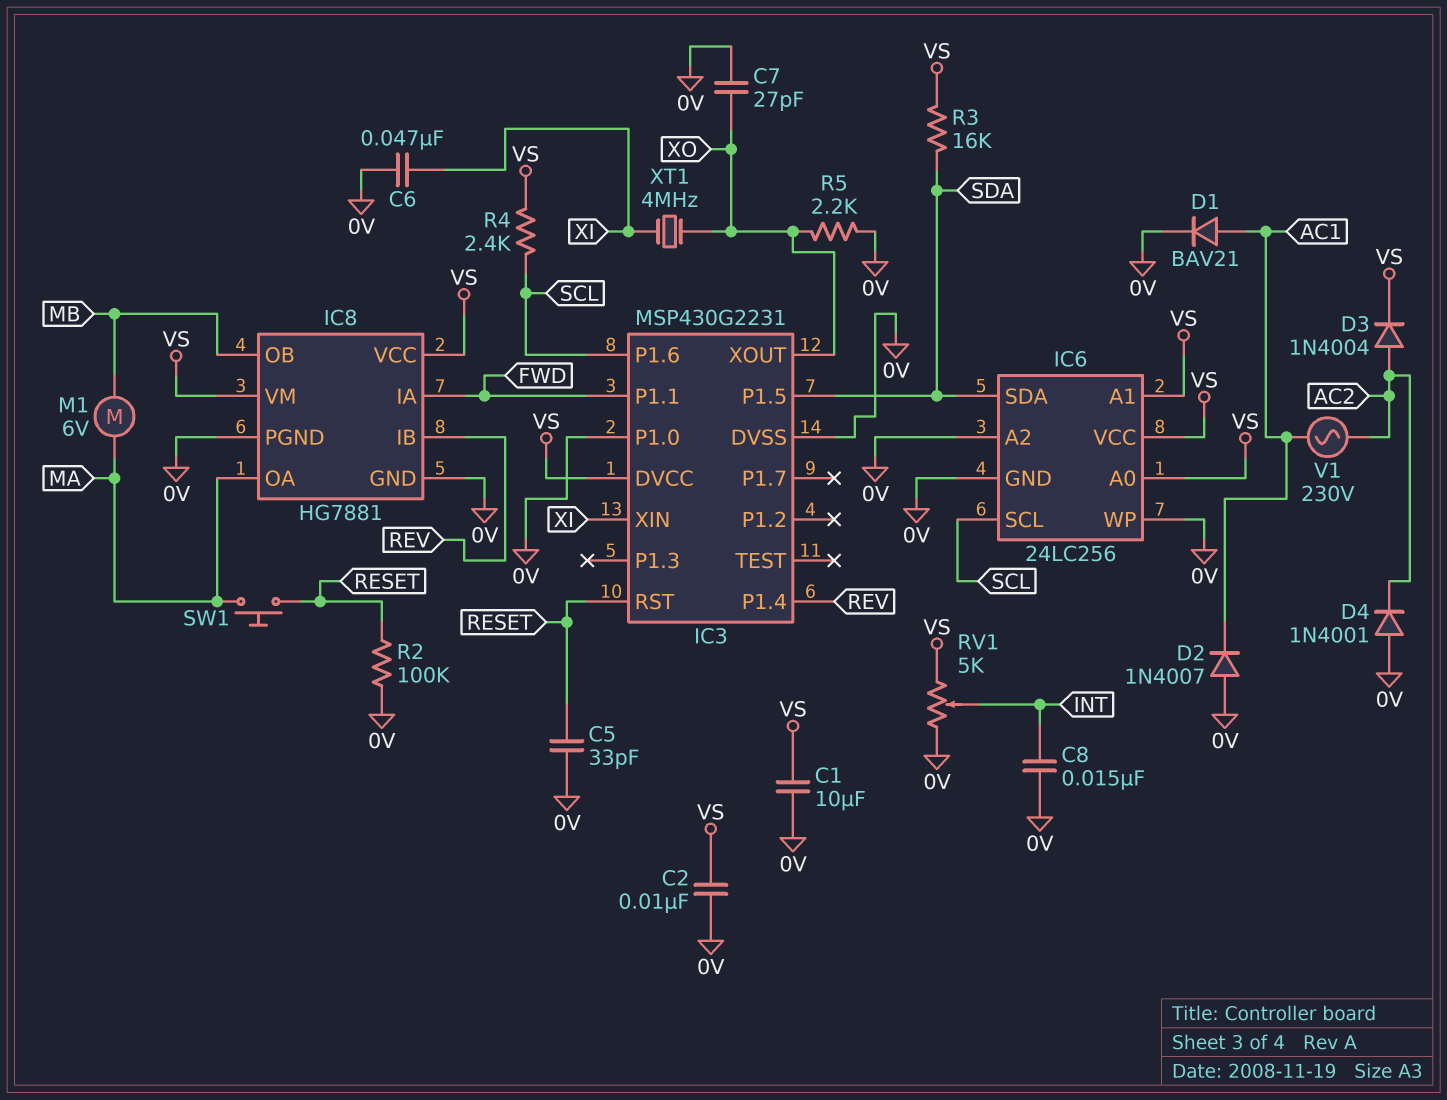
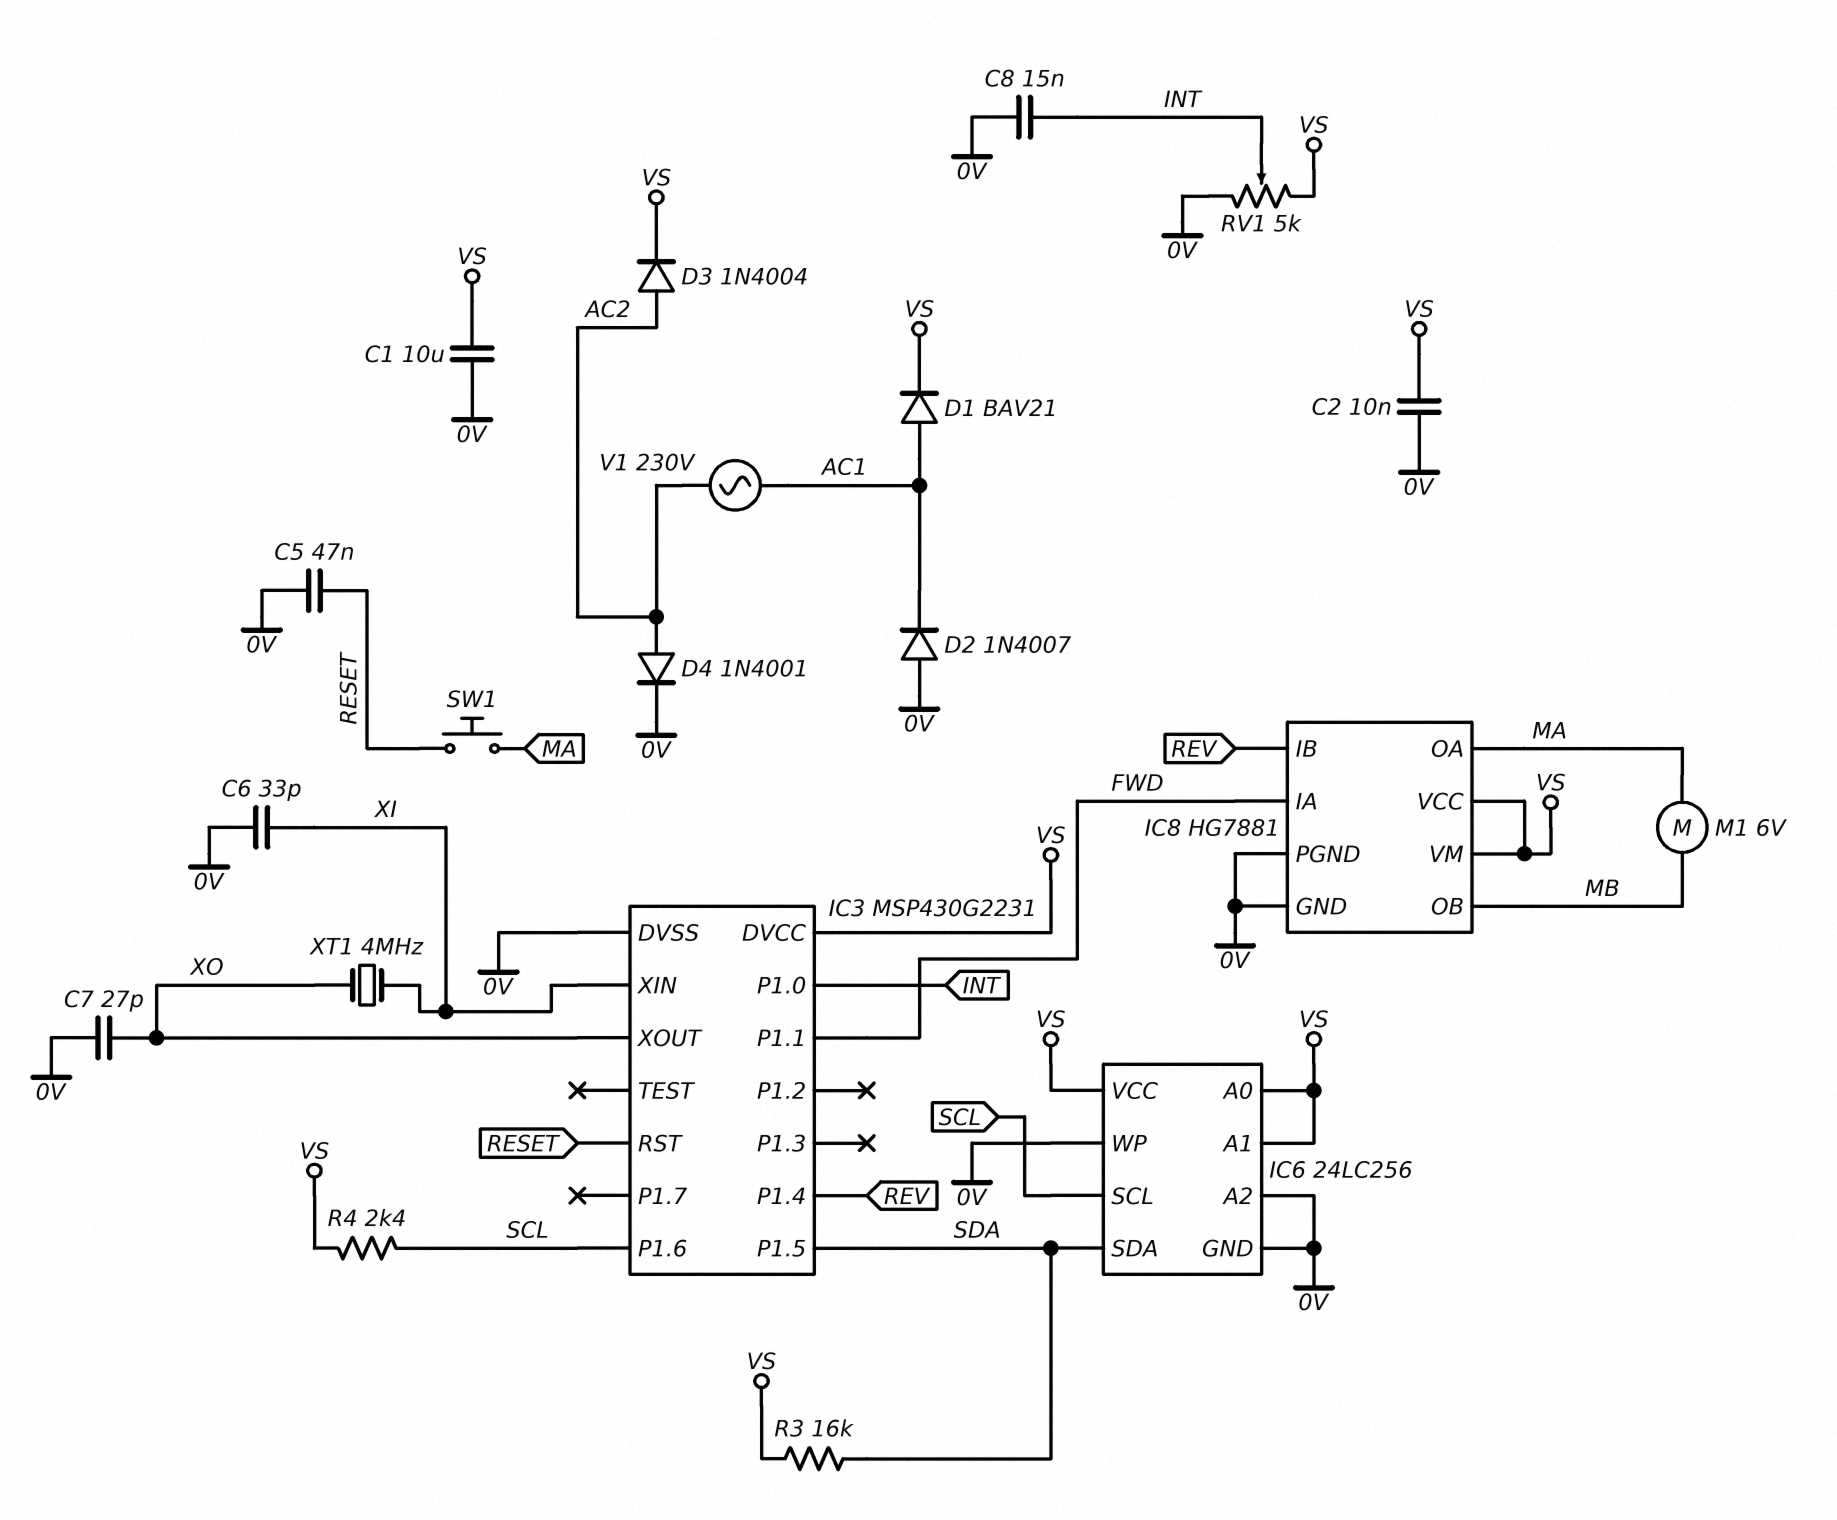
C5: 33pF (0V, RESET) -> 47nF (0V, RESET)
C6: 47nF (0V, XI) -> 33pF (0V, XI)
D1: diode BAV21 (A AC1, K 0V) -> diode BAV21 (A AC1, K VS)
D4: diode 1N4001 (A 0V, K AC2) -> diode 1N4001 (A AC2, K 0V)
IC3 pin P1.0: 0V -> INT
R2: 100k (0V, RESET) -> none
R5: 2.2k (0V, XO) -> none

